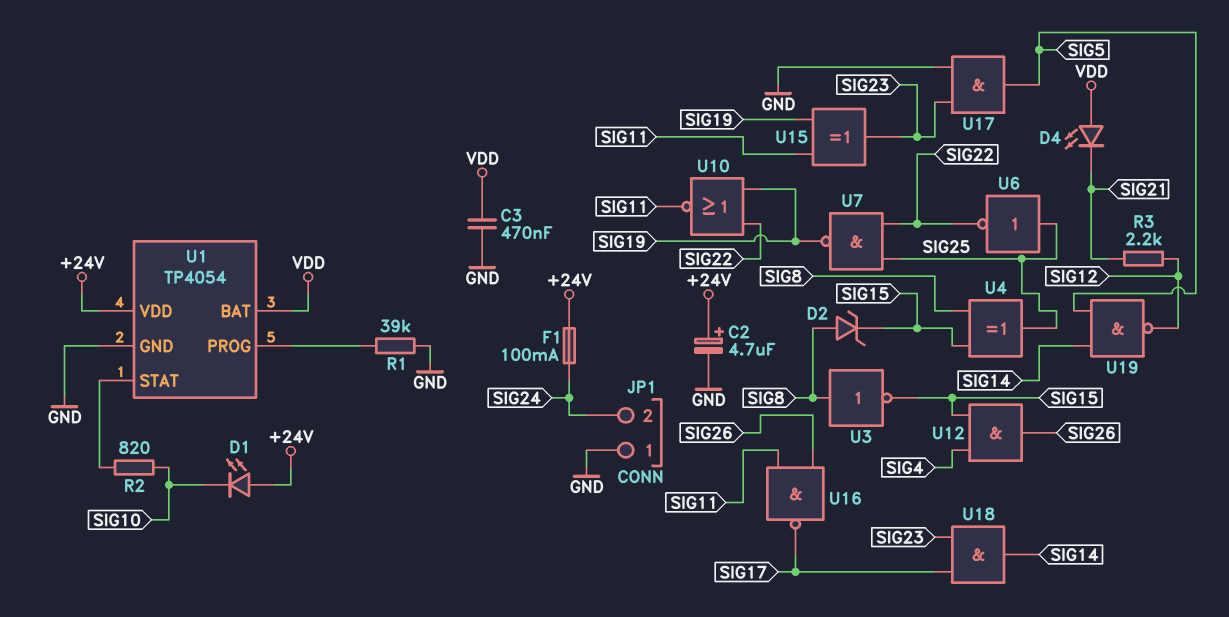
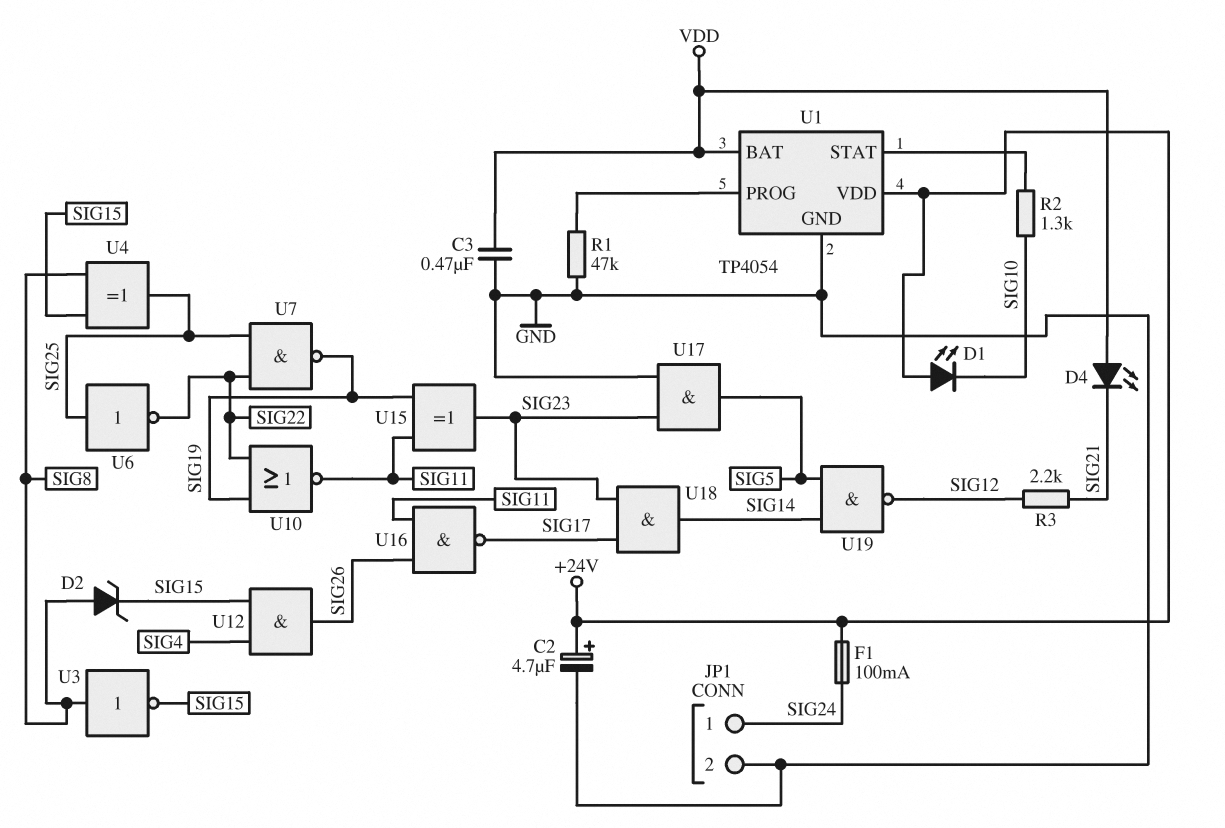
JP1 pin 1: GND -> SIG24
JP1 pin 2: SIG24 -> GND
R1: 39k (GND, U1/PROG) -> 47k (GND, U1/PROG)
R2: 820 (SIG10, U1/STAT) -> 1.3k (SIG10, U1/STAT)

